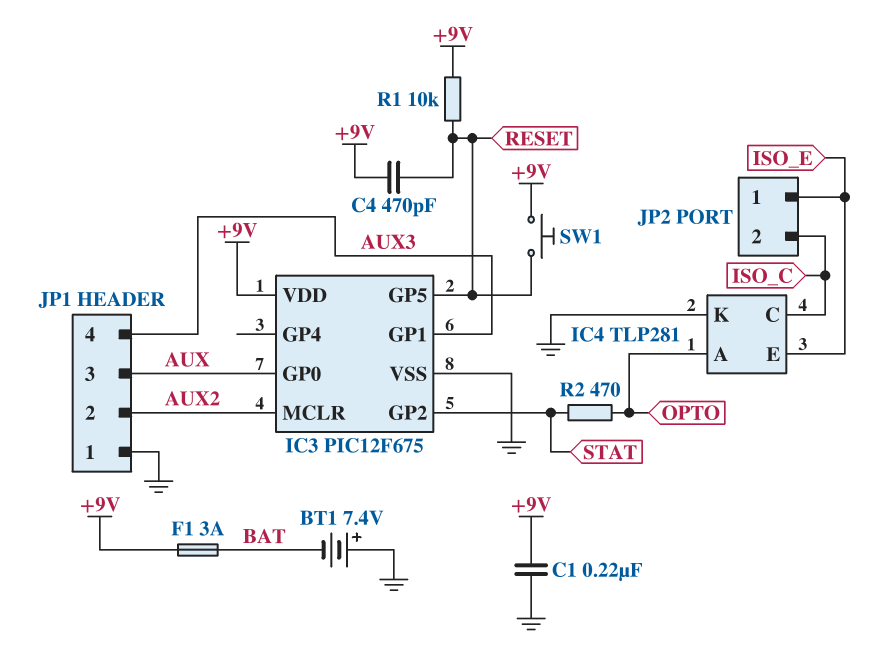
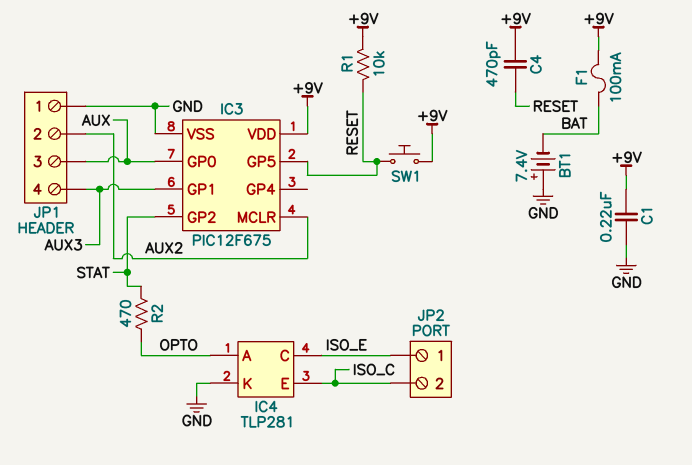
F1: 3A (+9V, BAT) -> 100mA (+9V, BAT)
IC4 pin C: ISO_C -> ISO_E
IC4 pin E: ISO_E -> ISO_C

